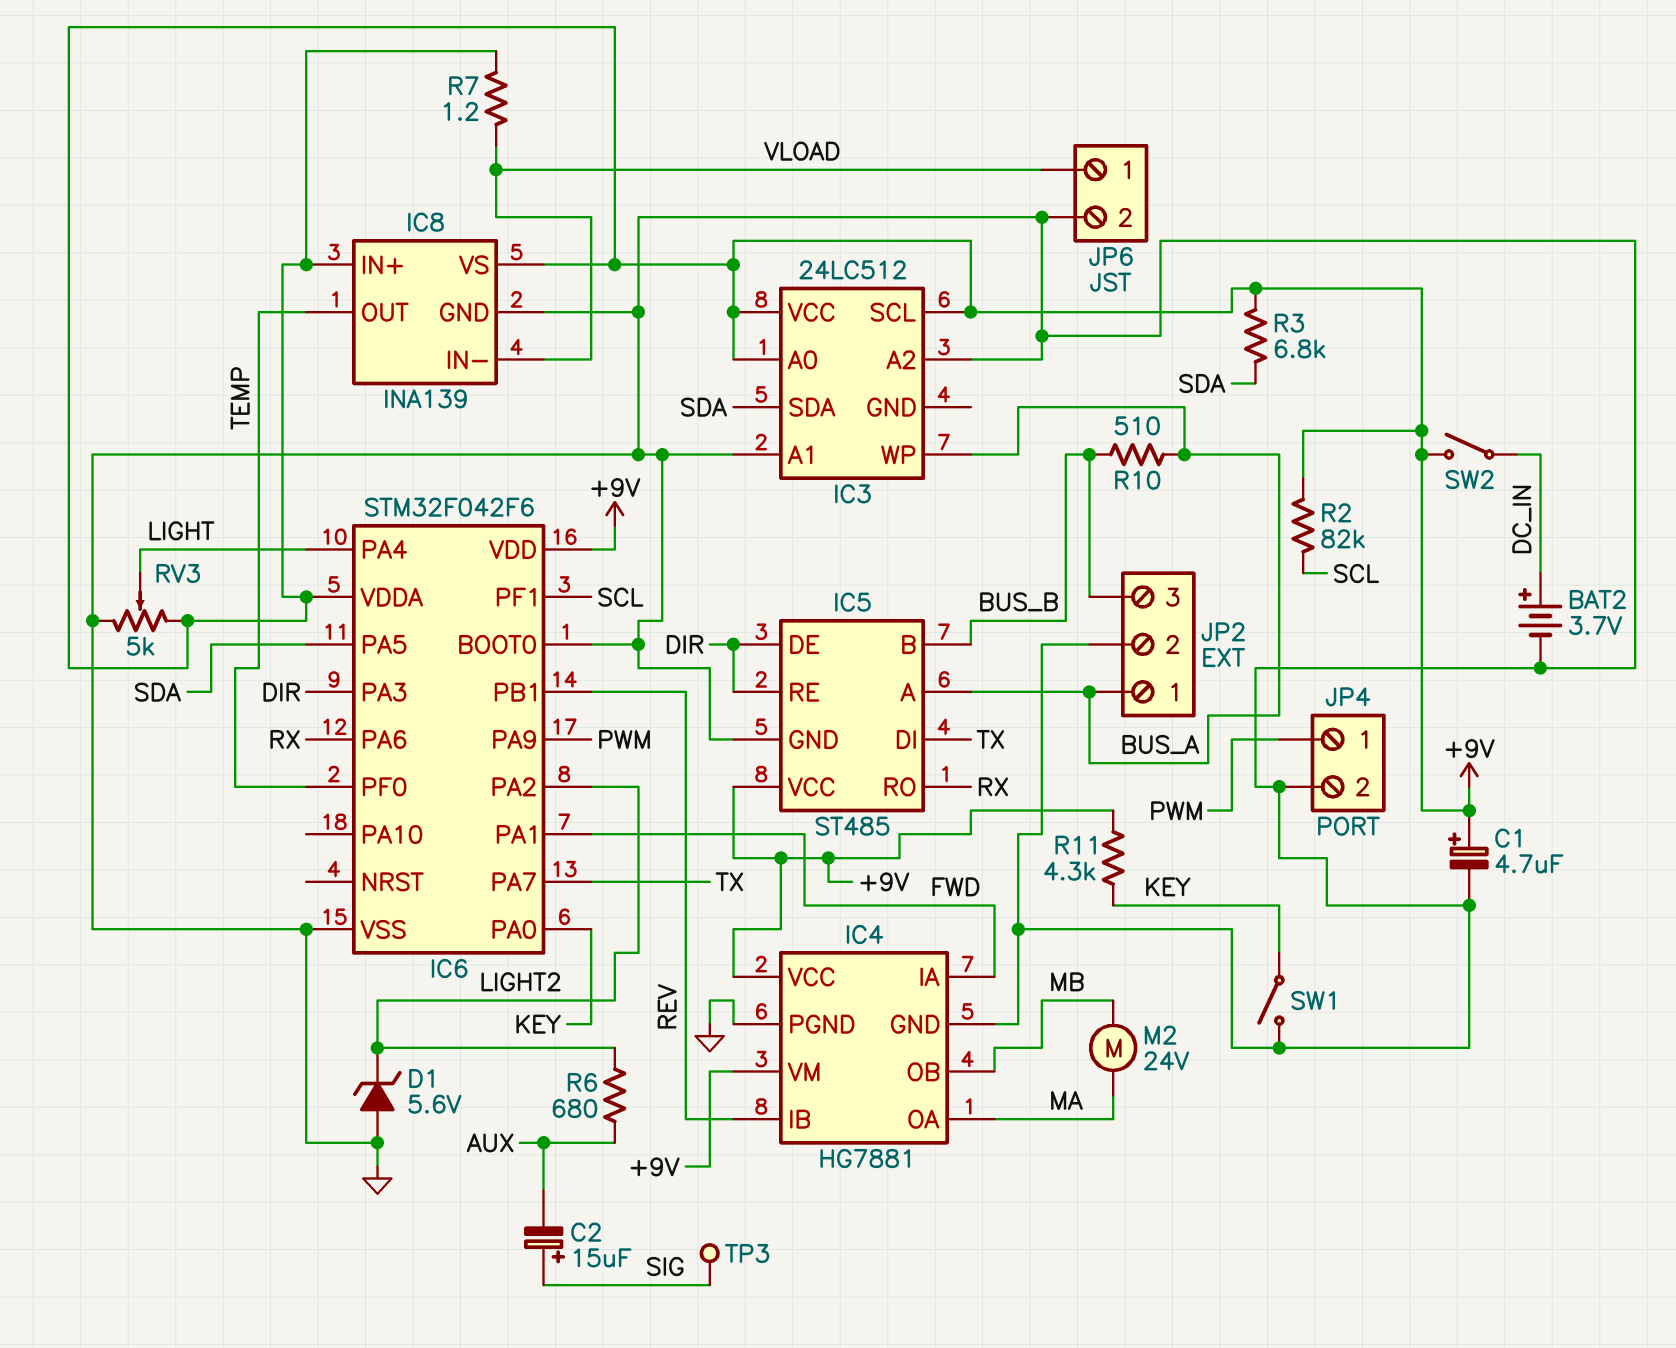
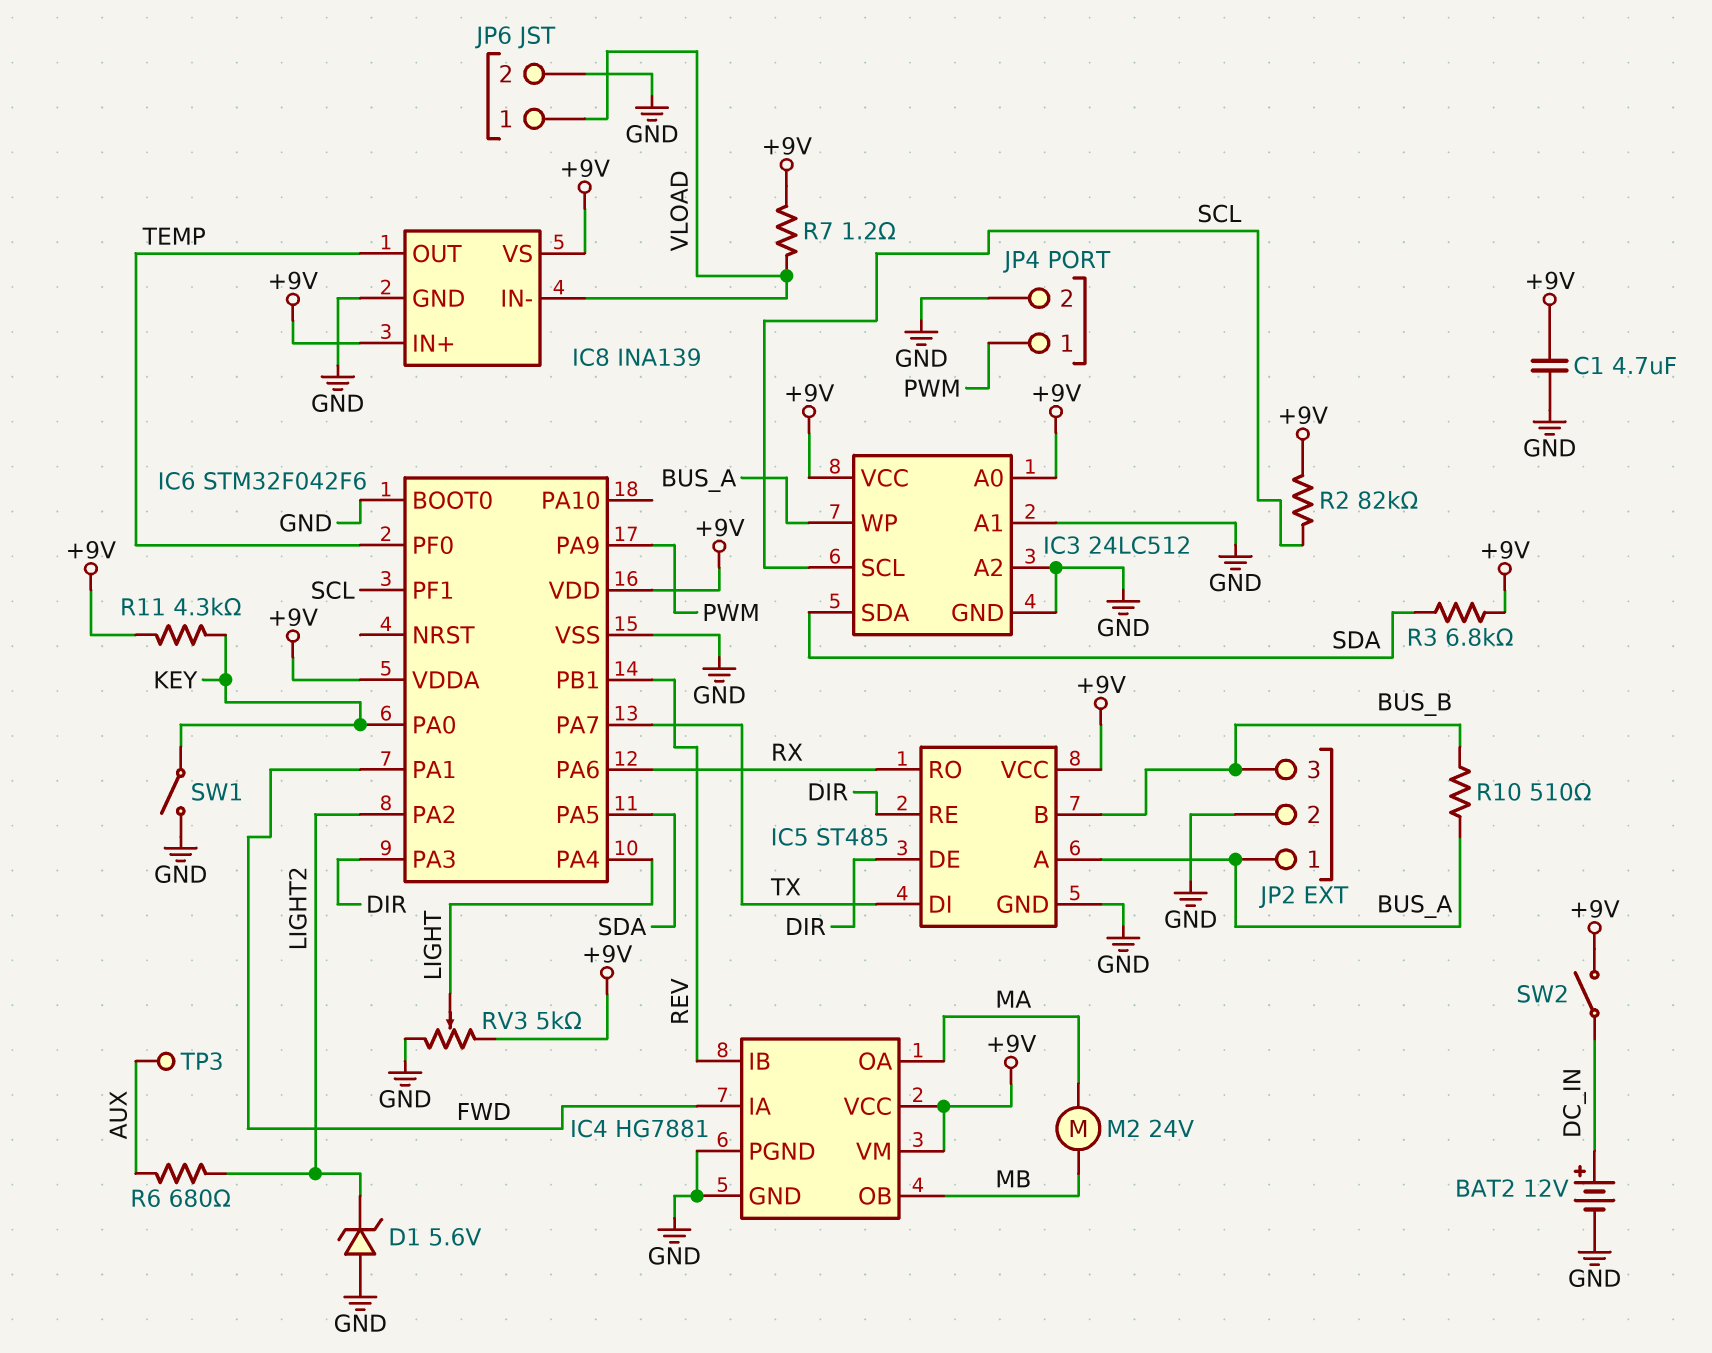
BAT2: 3.7V (plus DC_IN, minus GND) -> 12V (plus DC_IN, minus GND)
C1: 4.7uF (plus +9V, minus GND) -> 4.7uF (+9V, GND)
C2: 15uF (plus SIG, minus AUX) -> none
IC3 pin GND: none -> GND
IC3 pin SCL: +9V -> SCL
TP3: test point (SIG) -> test point (AUX)

